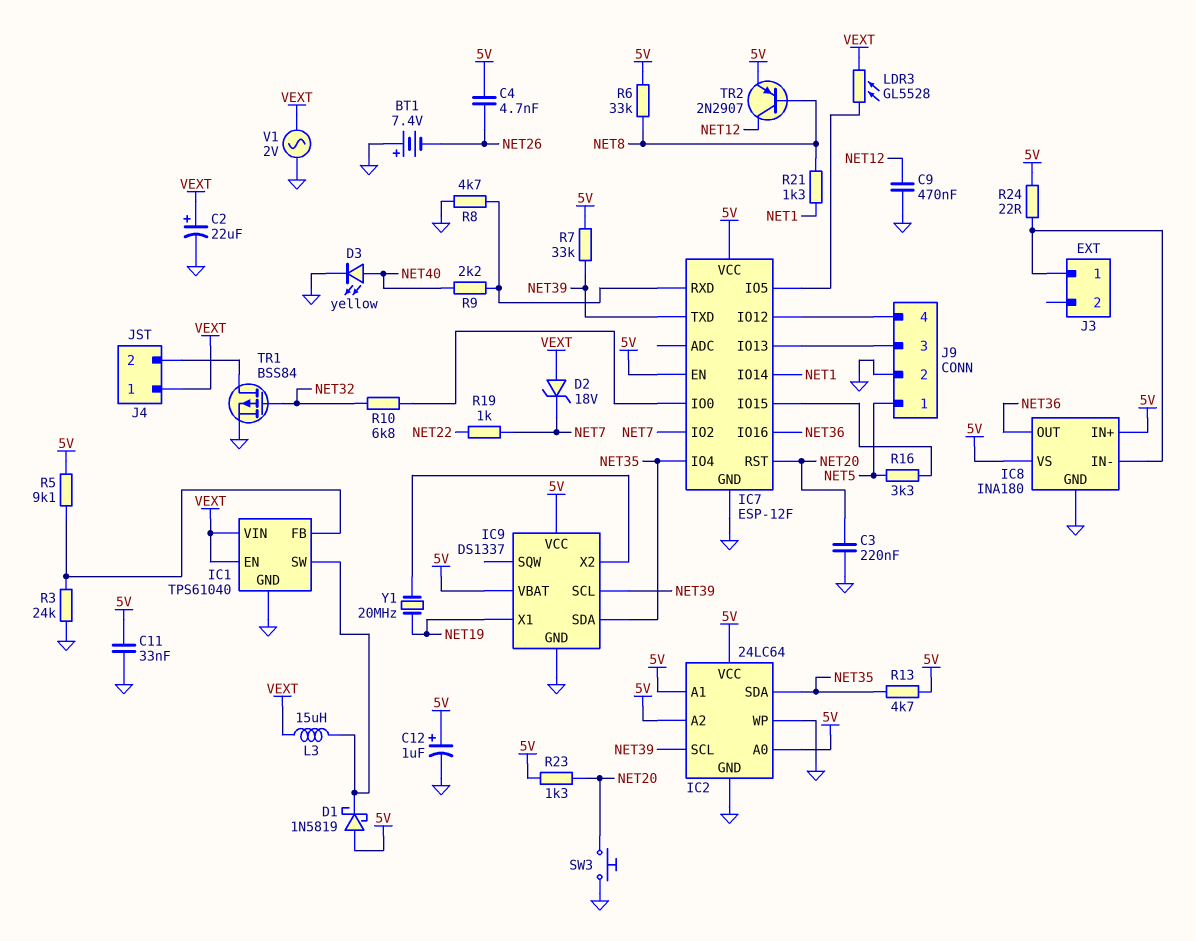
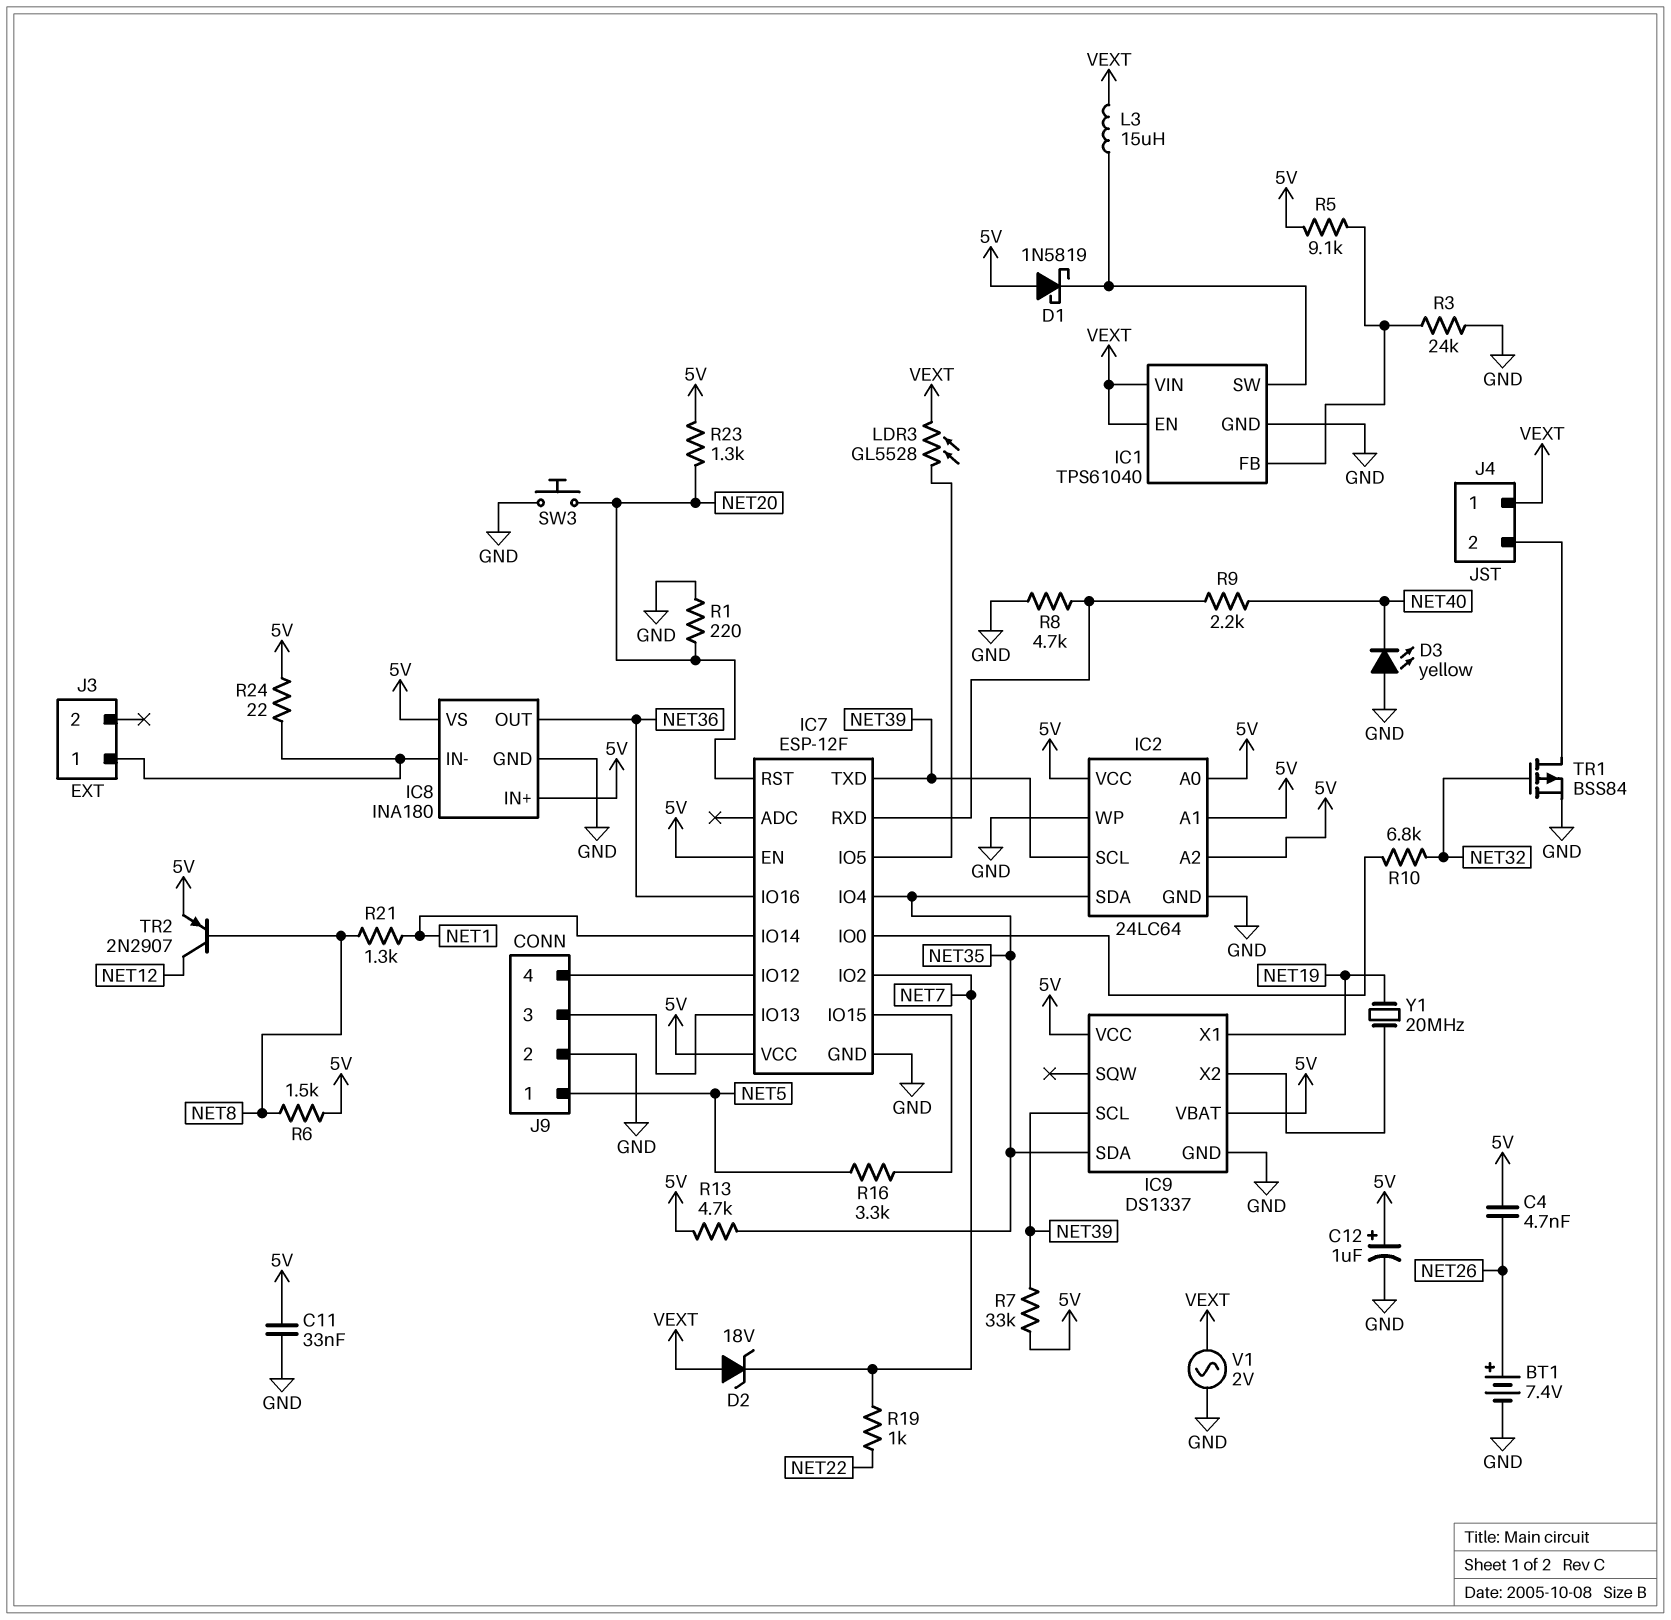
BT1: 7.4V (plus GND, minus NET26) -> 7.4V (plus NET26, minus GND)
C2: 22uF (plus VEXT, minus GND) -> none
C3: 220nF (GND, NET20) -> none
C9: 470nF (GND, NET12) -> none
D3: LED yellow (A NET40, K GND) -> LED yellow (A GND, K NET40)
R1: none -> 220 (GND, NET20)
R6: 33k (5V, NET8) -> 1.5k (5V, NET8)

